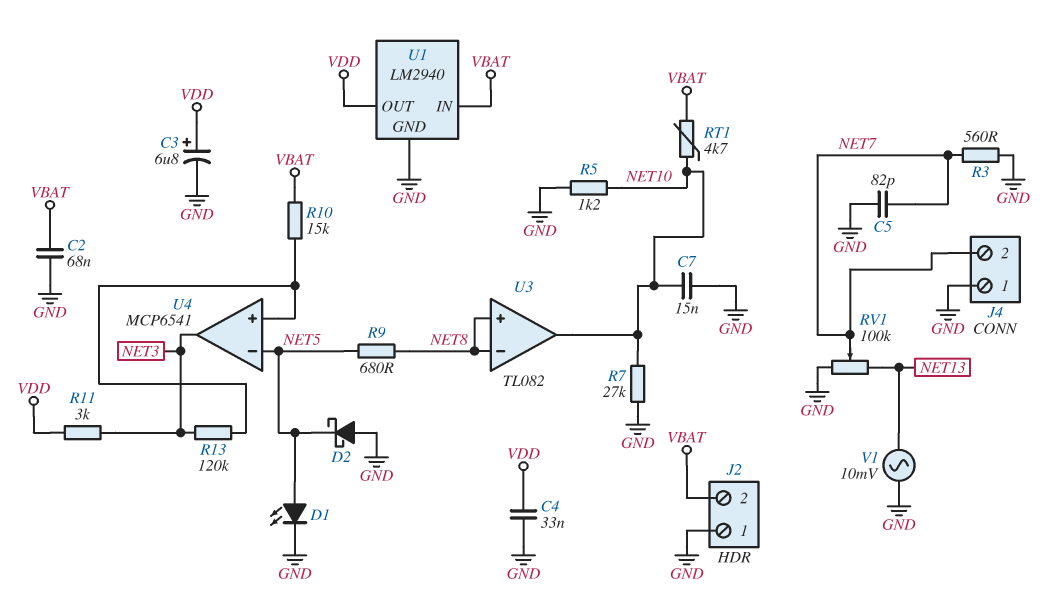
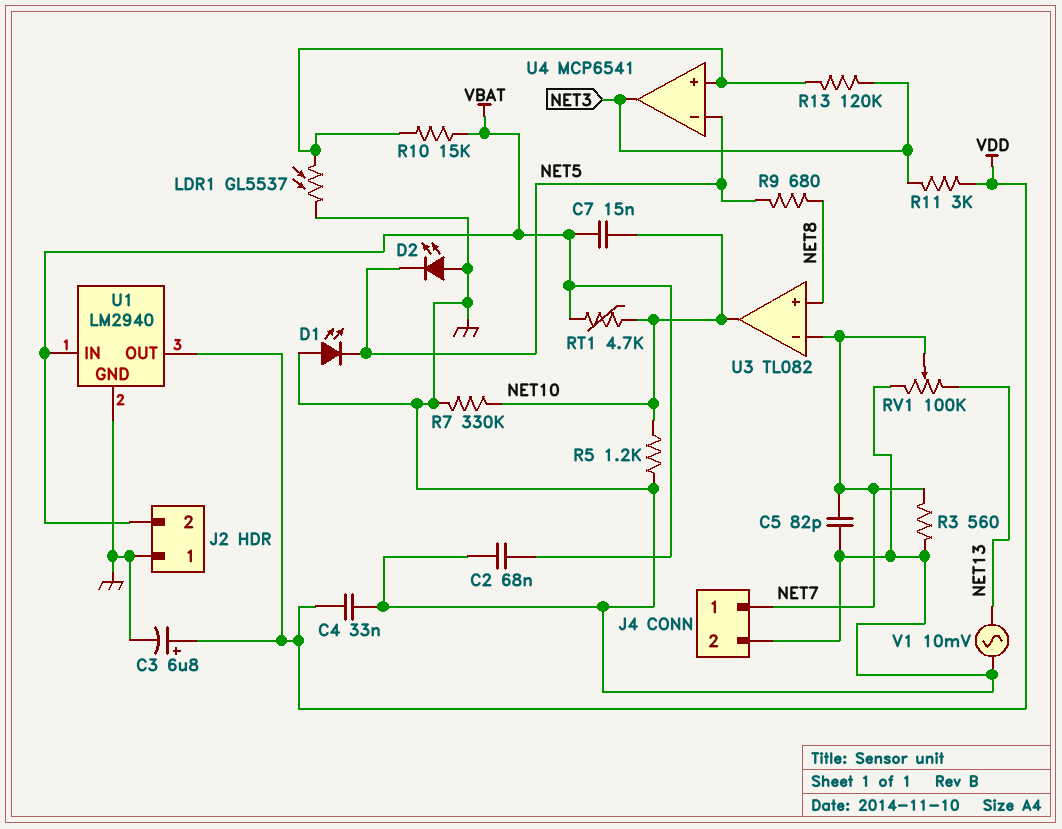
C7: 15nF (GND, NET10) -> 15nF (NET10, VBAT)
D1: LED (A NET5, K GND) -> LED (A GND, K NET5)
D2: schottky (A GND, K NET5) -> LED (A GND, K NET5)
J4 pin 1: GND -> NET7
J4 pin 2: NET7 -> GND
LDR1: none -> GL5537 (GND, U4/in+)
R7: 27k (GND, NET10) -> 330k (GND, NET10)
U3 pin in-: NET8 -> NET7

